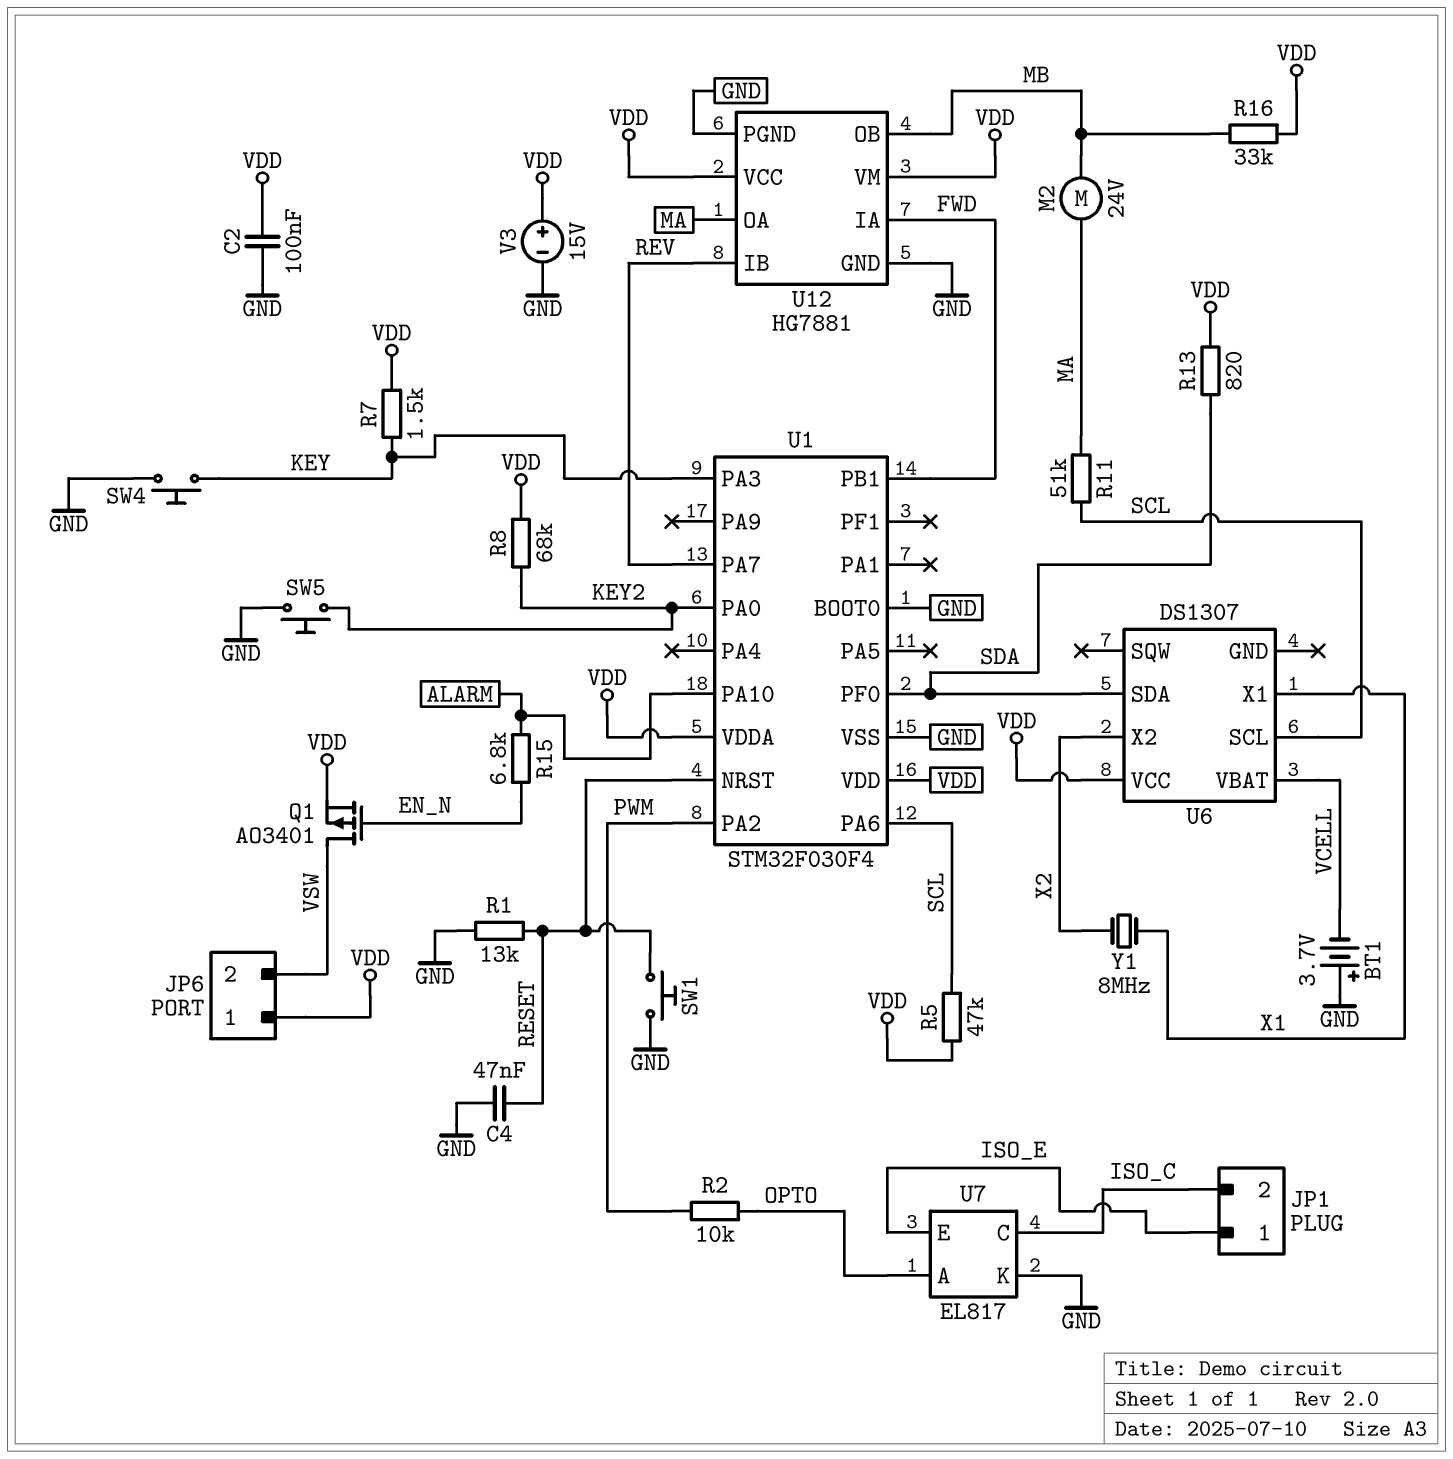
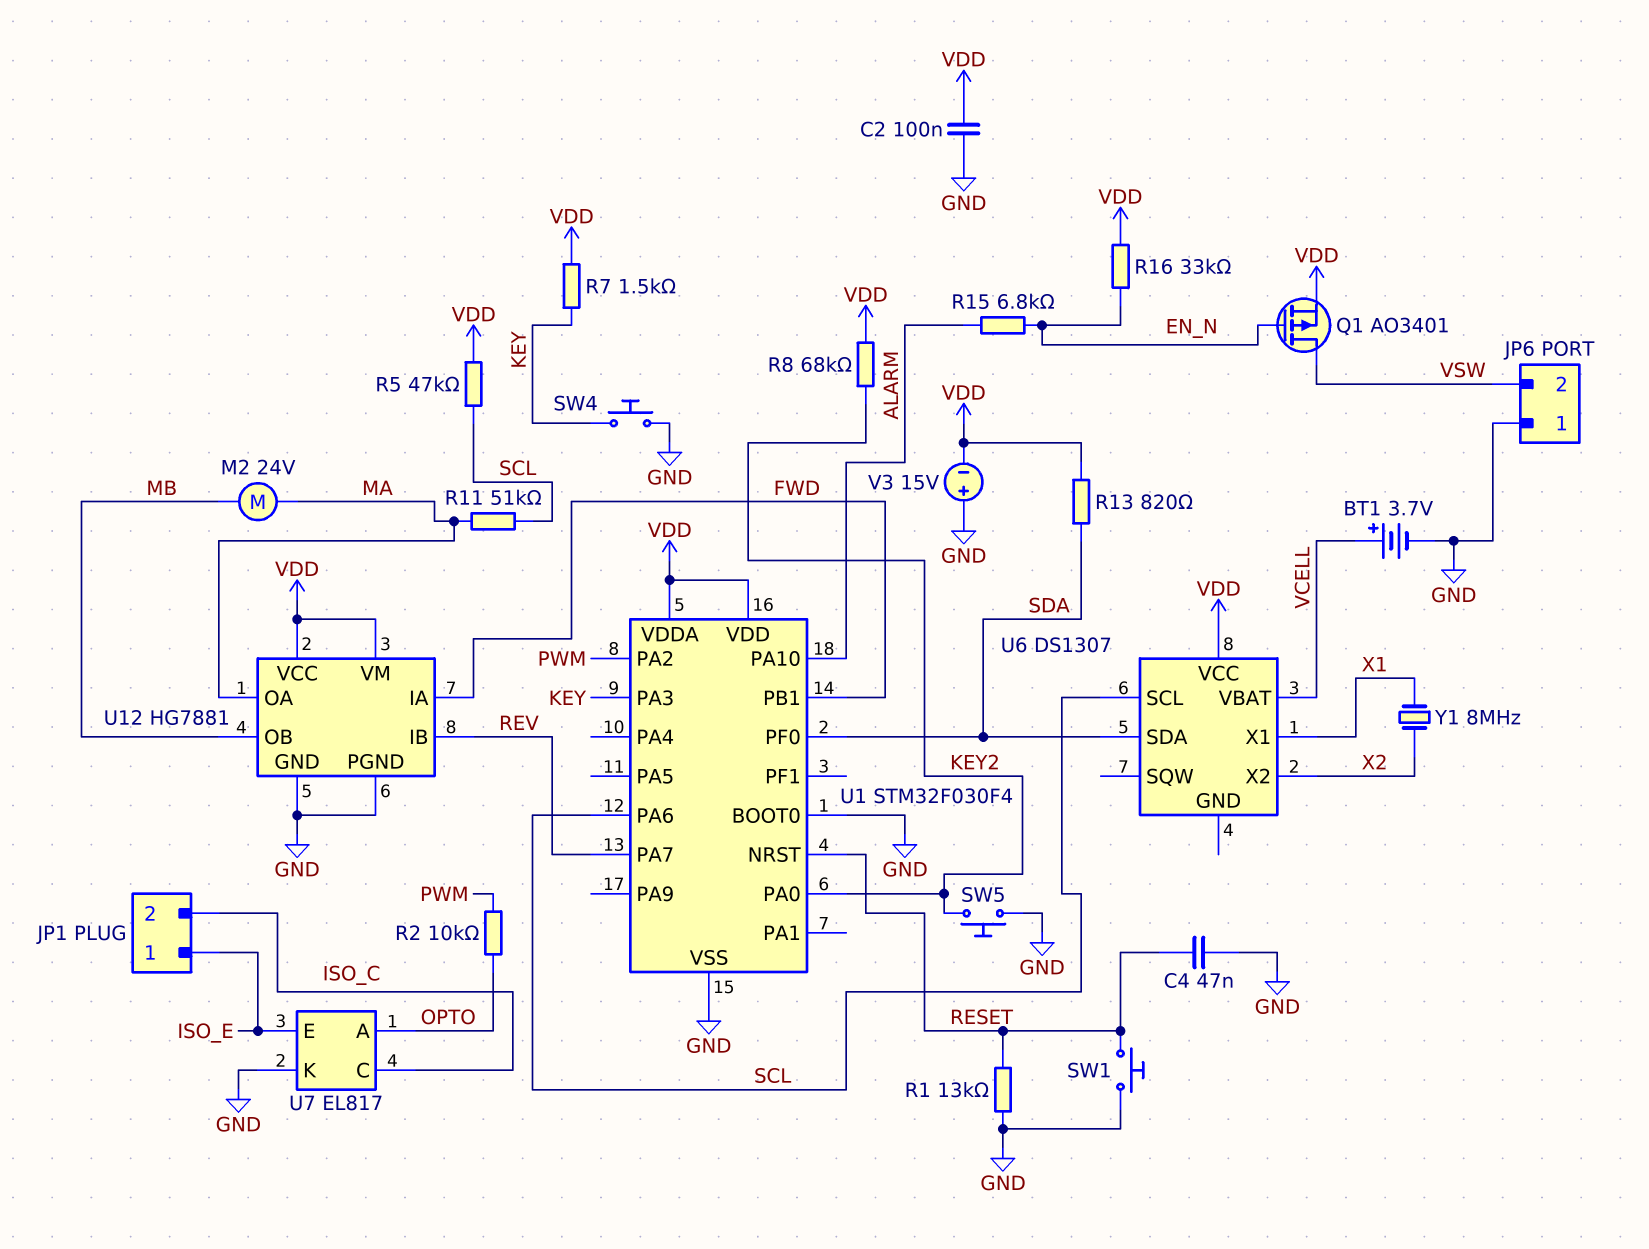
BT1: 3.7V (plus GND, minus VCELL) -> 3.7V (plus VCELL, minus GND)
JP6 pin 1: VDD -> GND
R16: 33k (MB, VDD) -> 33k (EN_N, VDD)
V3: 15V (plus VDD, minus GND) -> 15V (plus GND, minus VDD)

